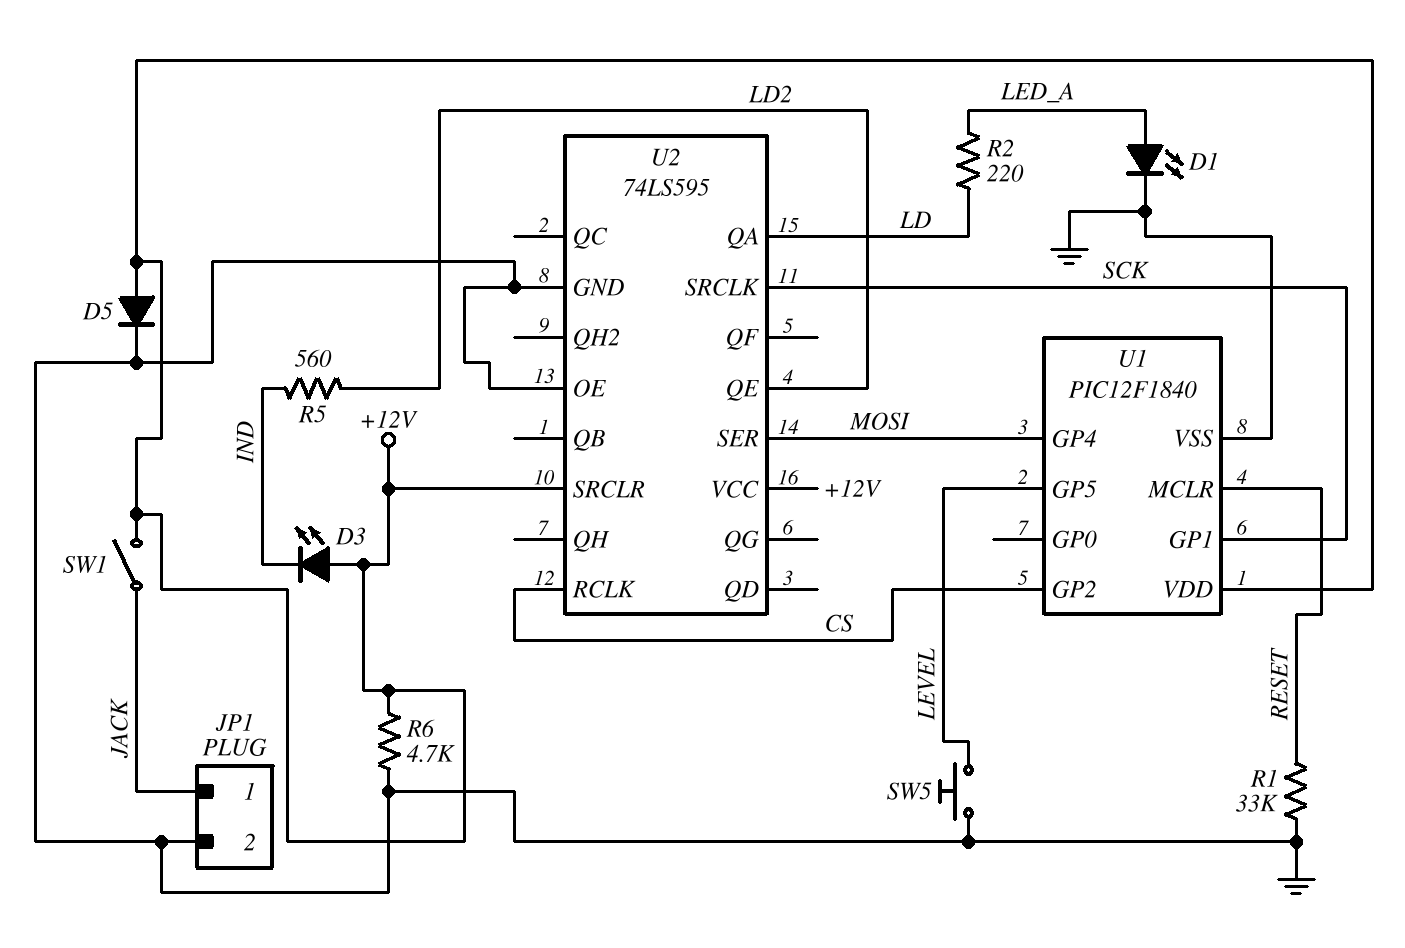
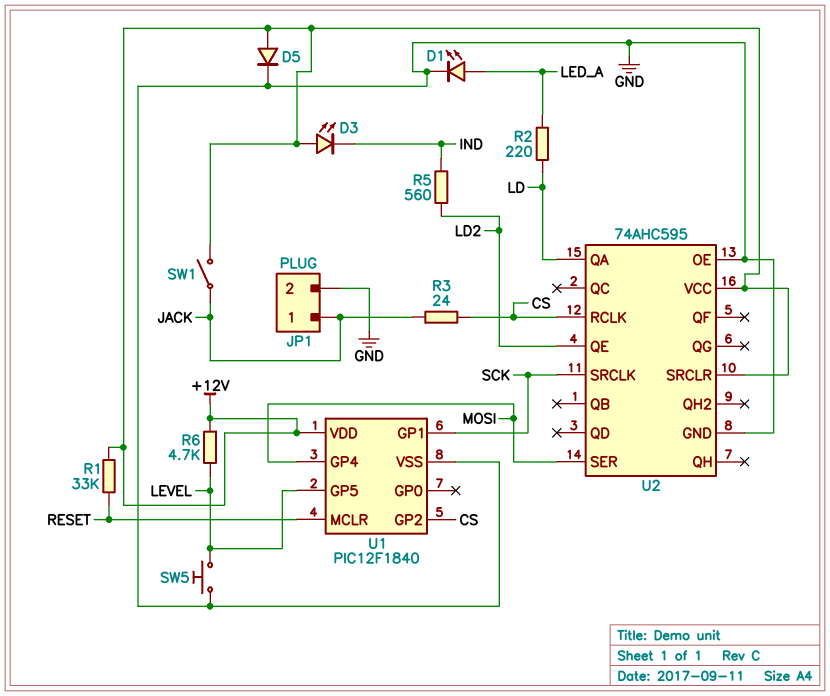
R1: 33k (GND, RESET) -> 33k (+12V, RESET)
R3: none -> 24 (CS, JACK)
R6: 4.7k (+12V, GND) -> 4.7k (+12V, LEVEL)
U2: 74LS595 -> 74AHC595

